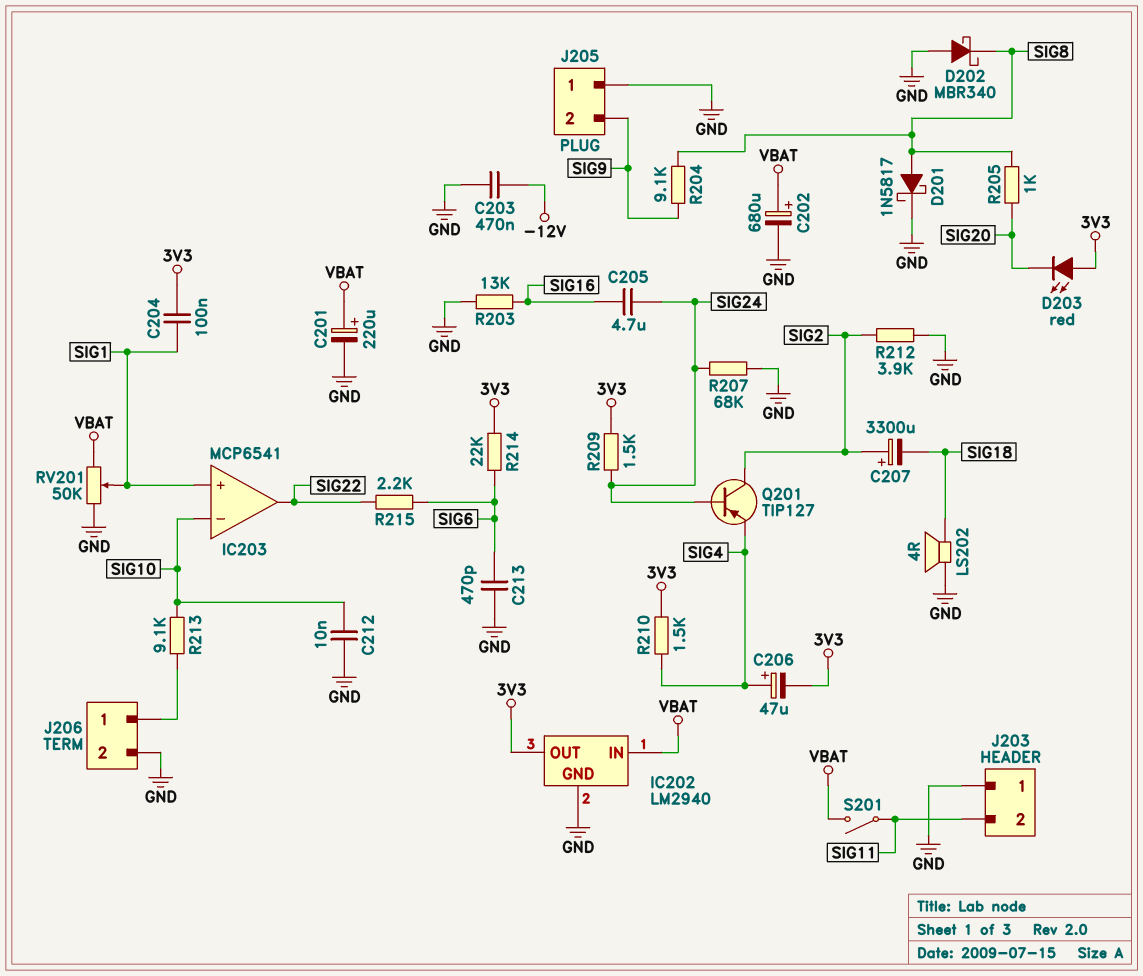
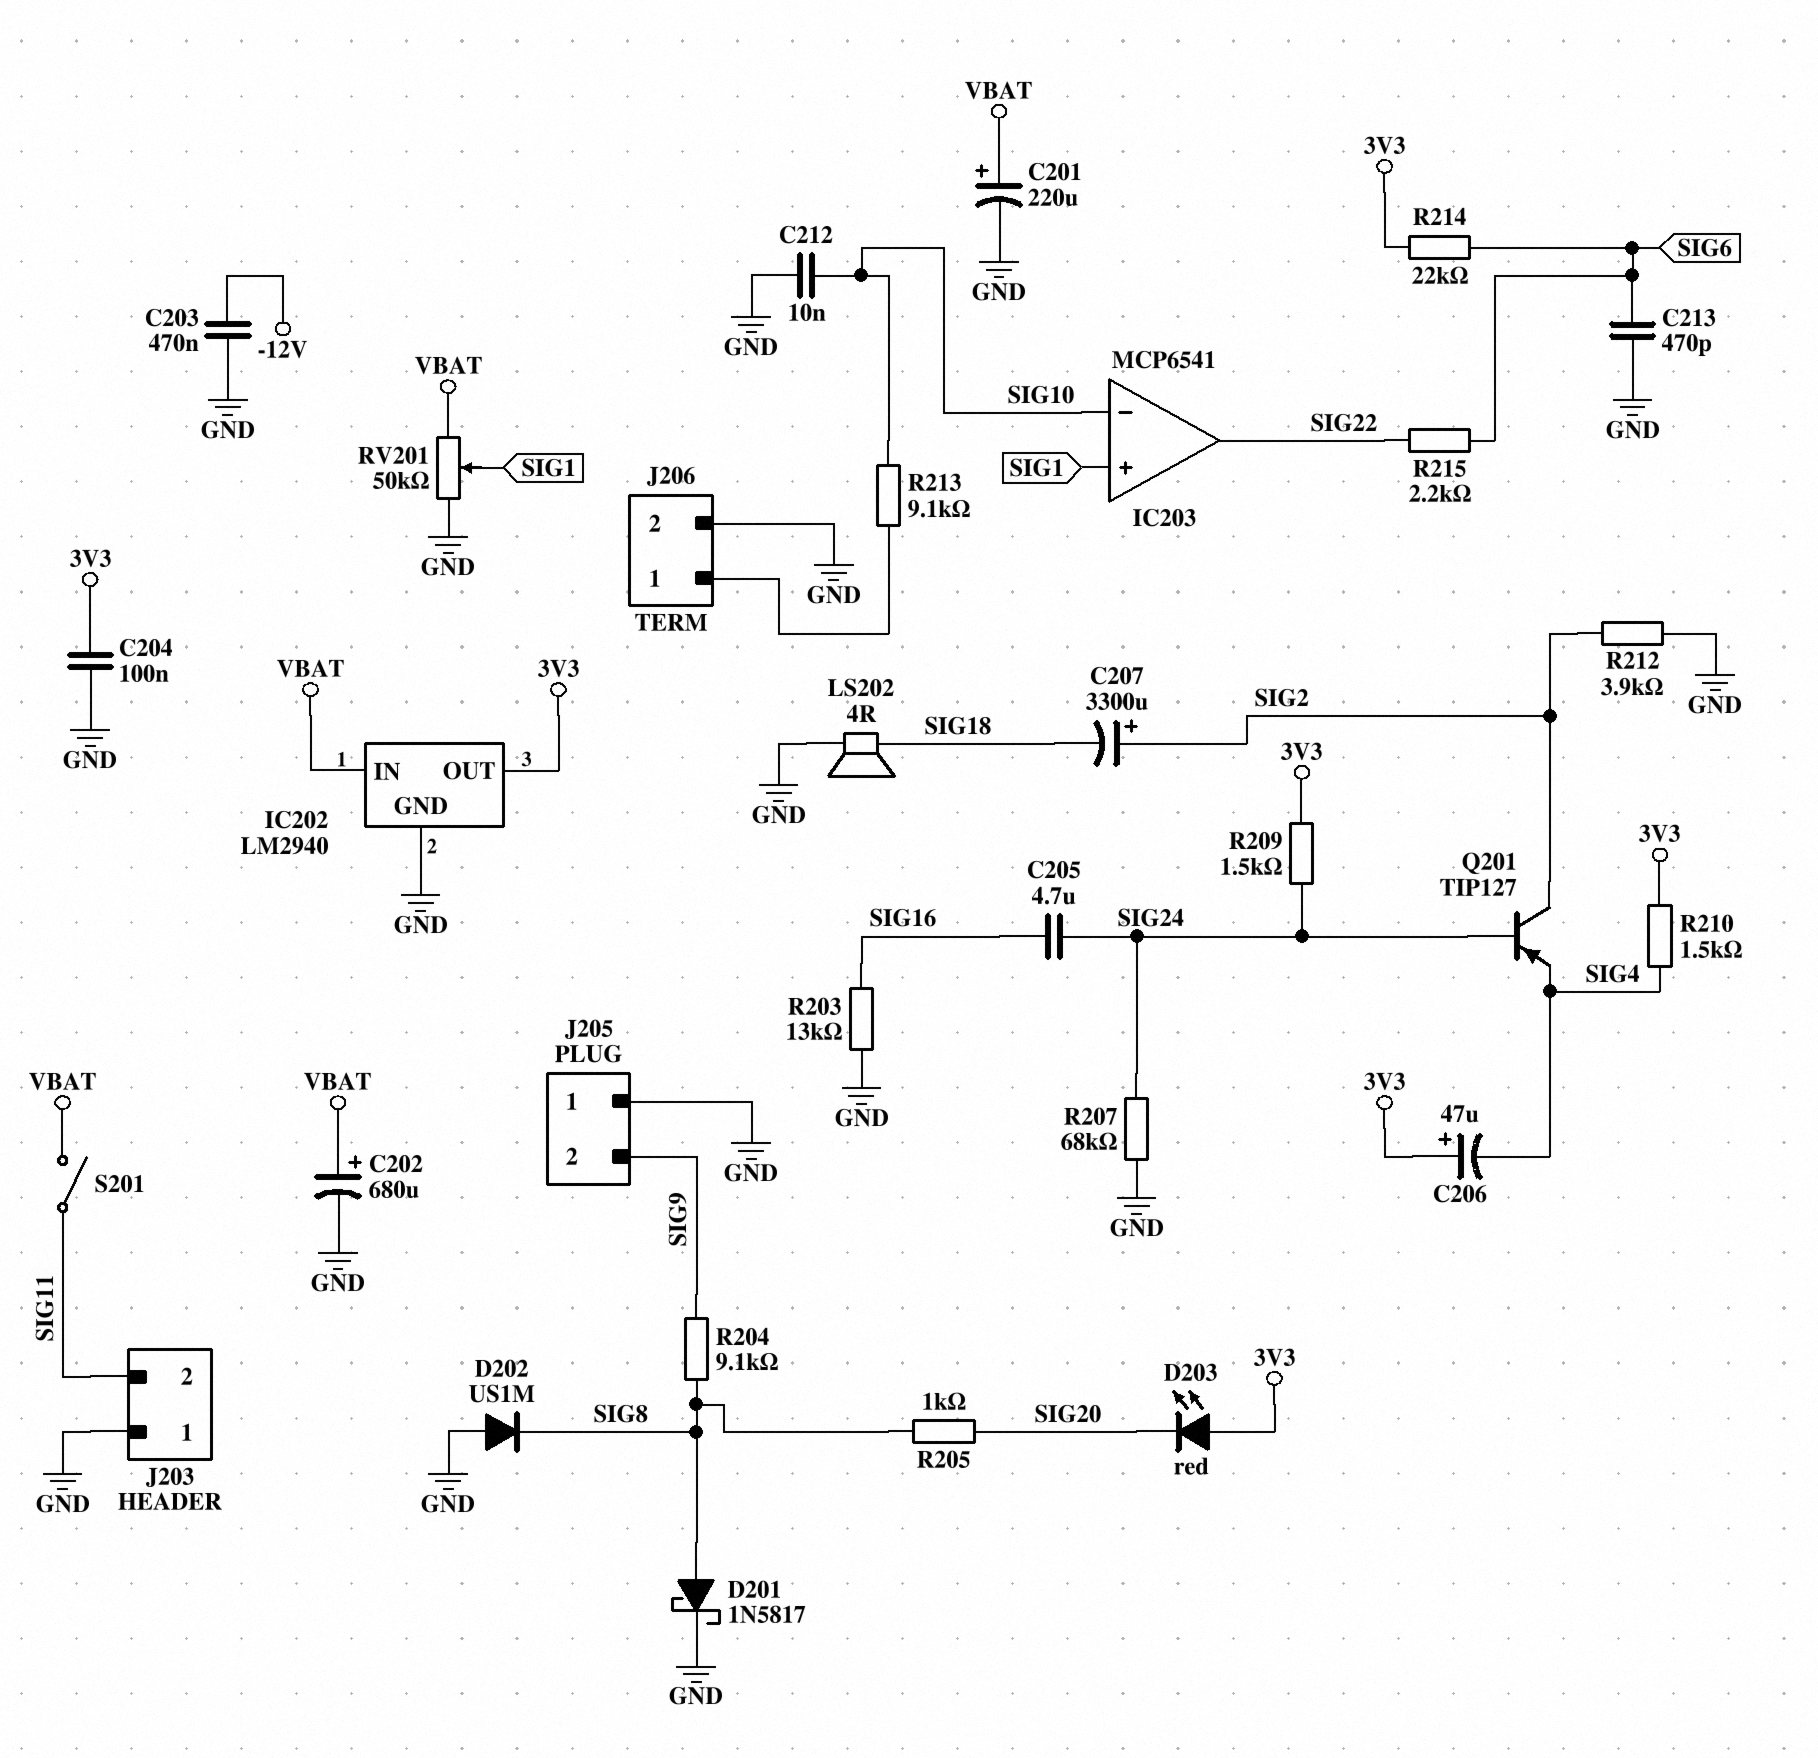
C204: 100nF (3V3, SIG1) -> 100nF (3V3, GND)
C206: 47uF (plus SIG4, minus 3V3) -> 47uF (plus 3V3, minus SIG4)
D202: schottky MBR340 (A GND, K SIG8) -> diode US1M (A GND, K SIG8)

